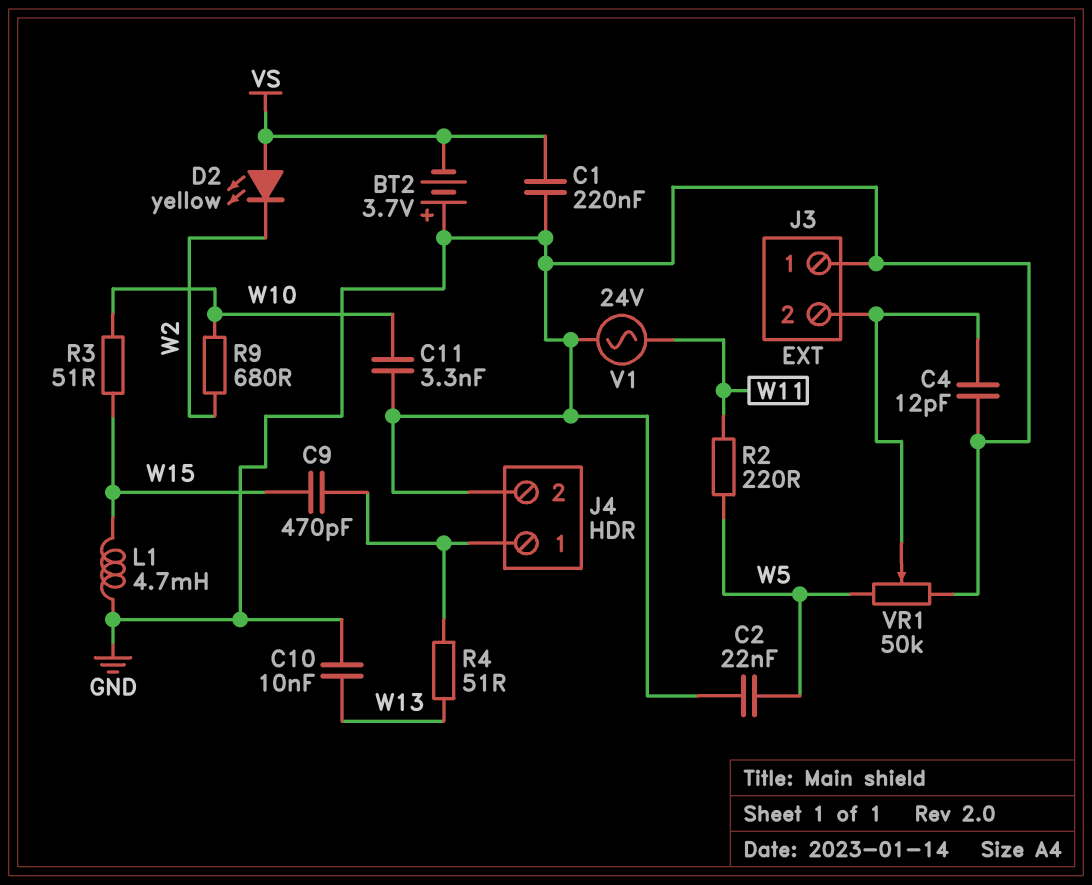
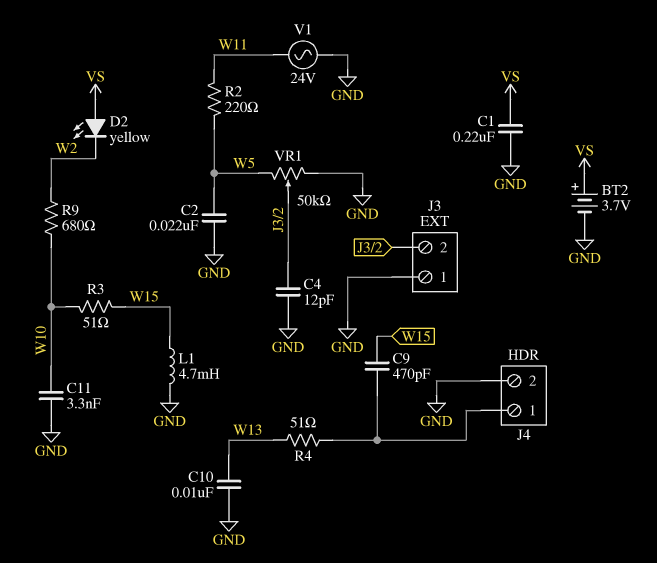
BT2: 3.7V (plus GND, minus VS) -> 3.7V (plus VS, minus GND)

